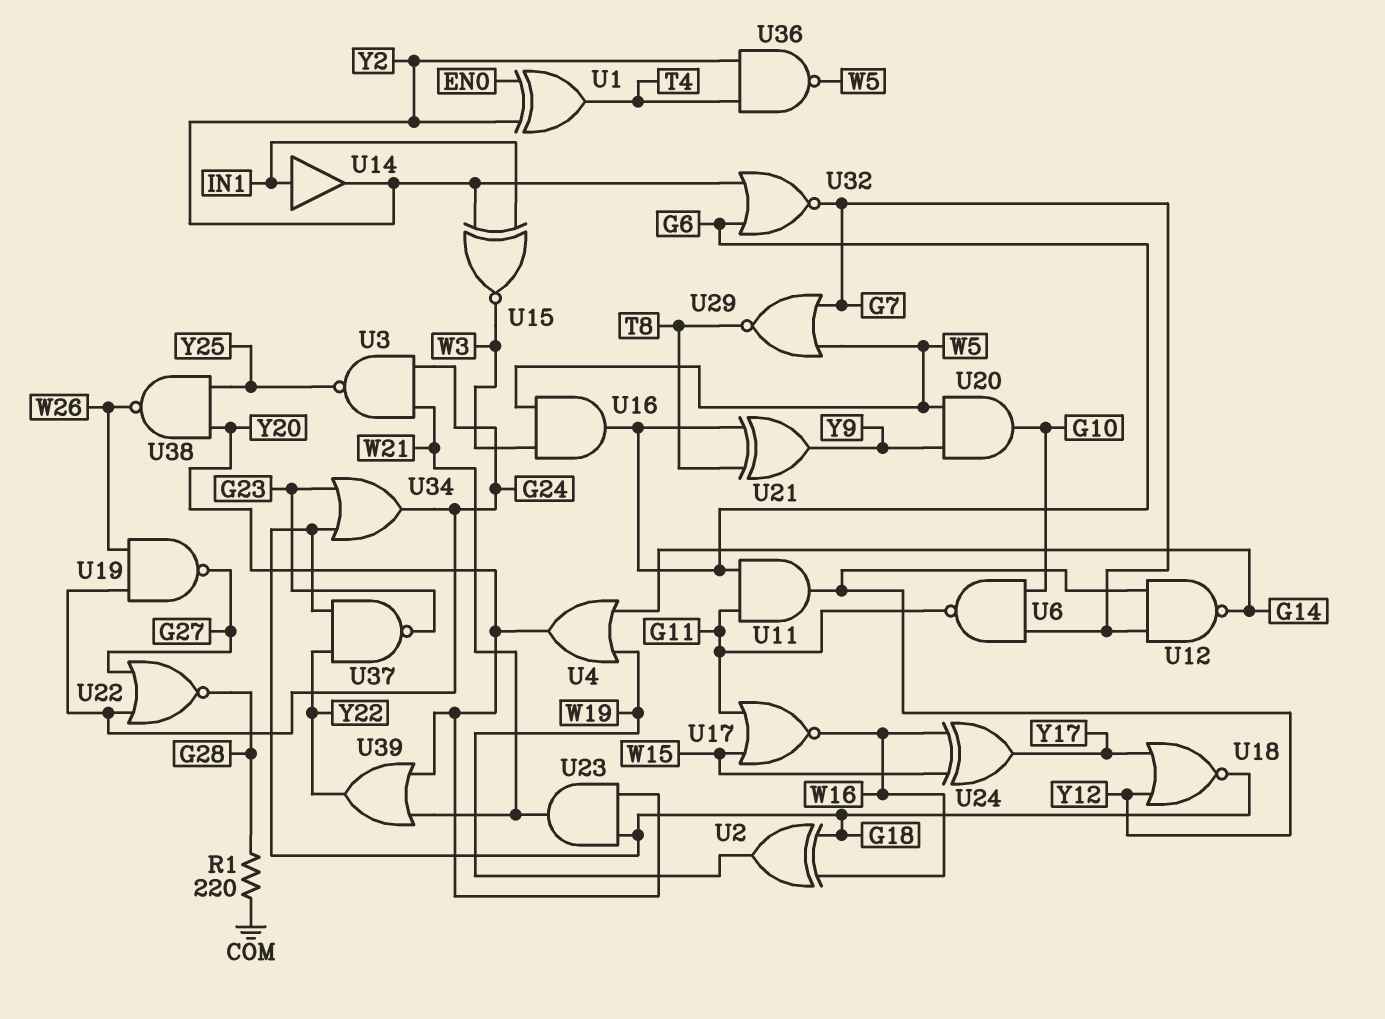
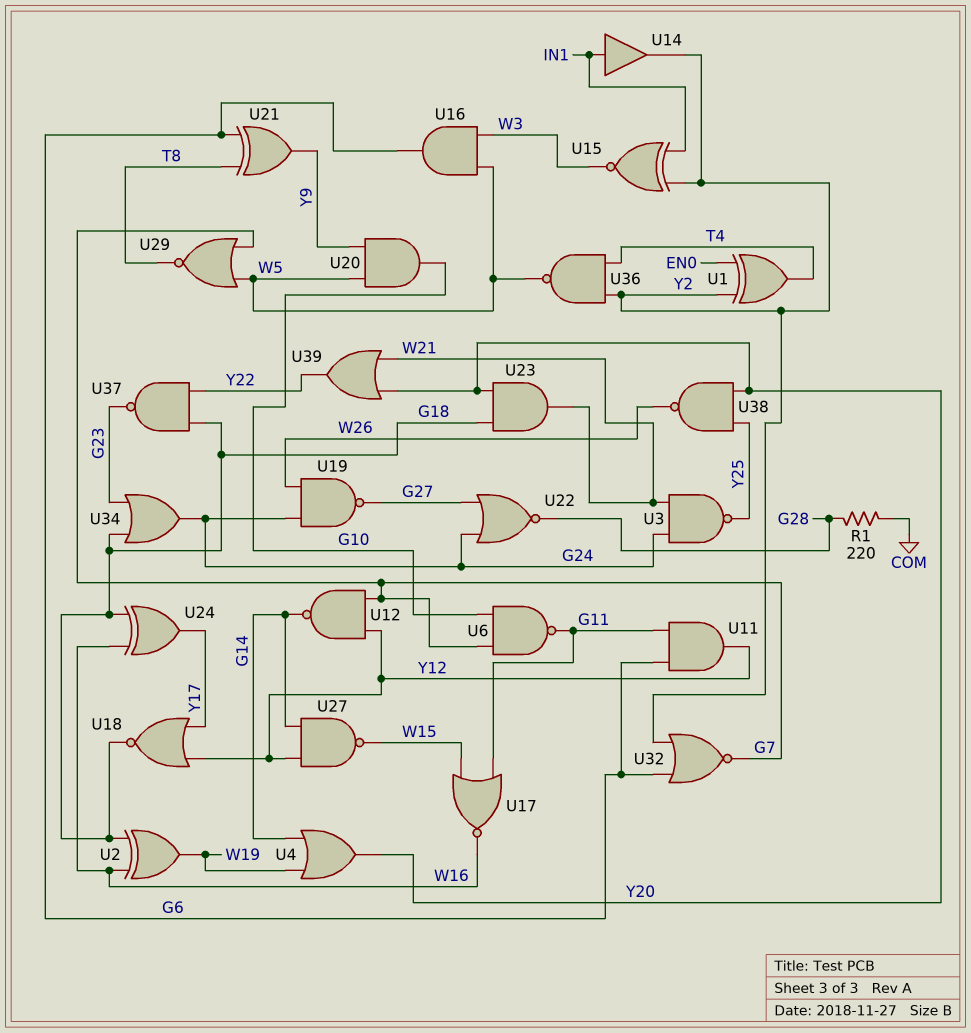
U24: XOR (in W15, in W16, out Y17) -> XOR (in G18, in W16, out Y17)
U27: none -> NAND (in G14, in Y12, out W15)

